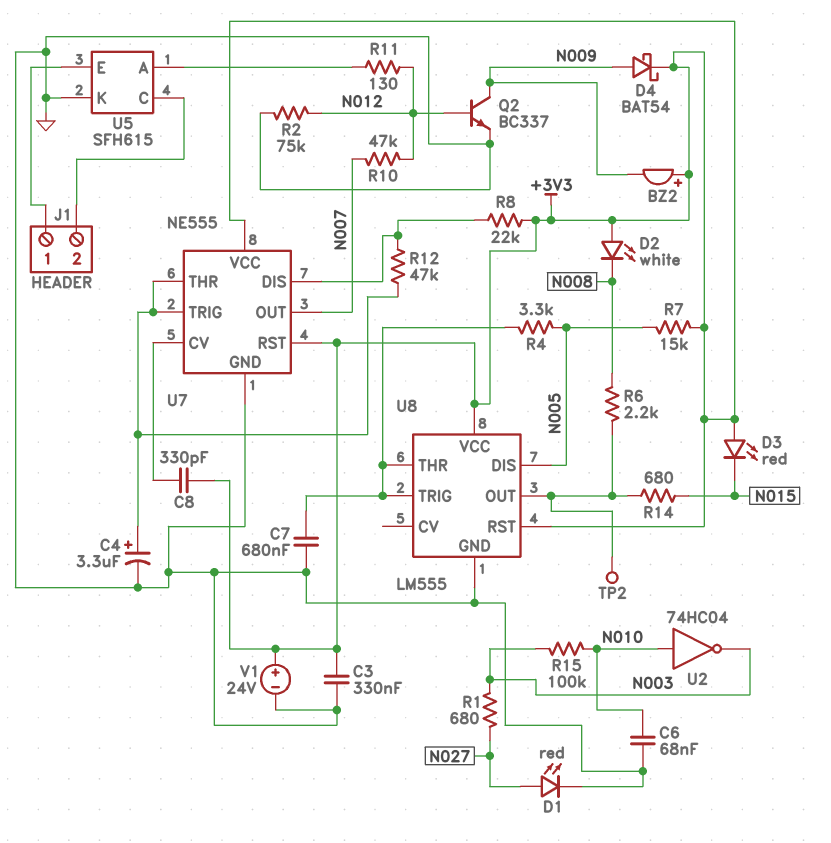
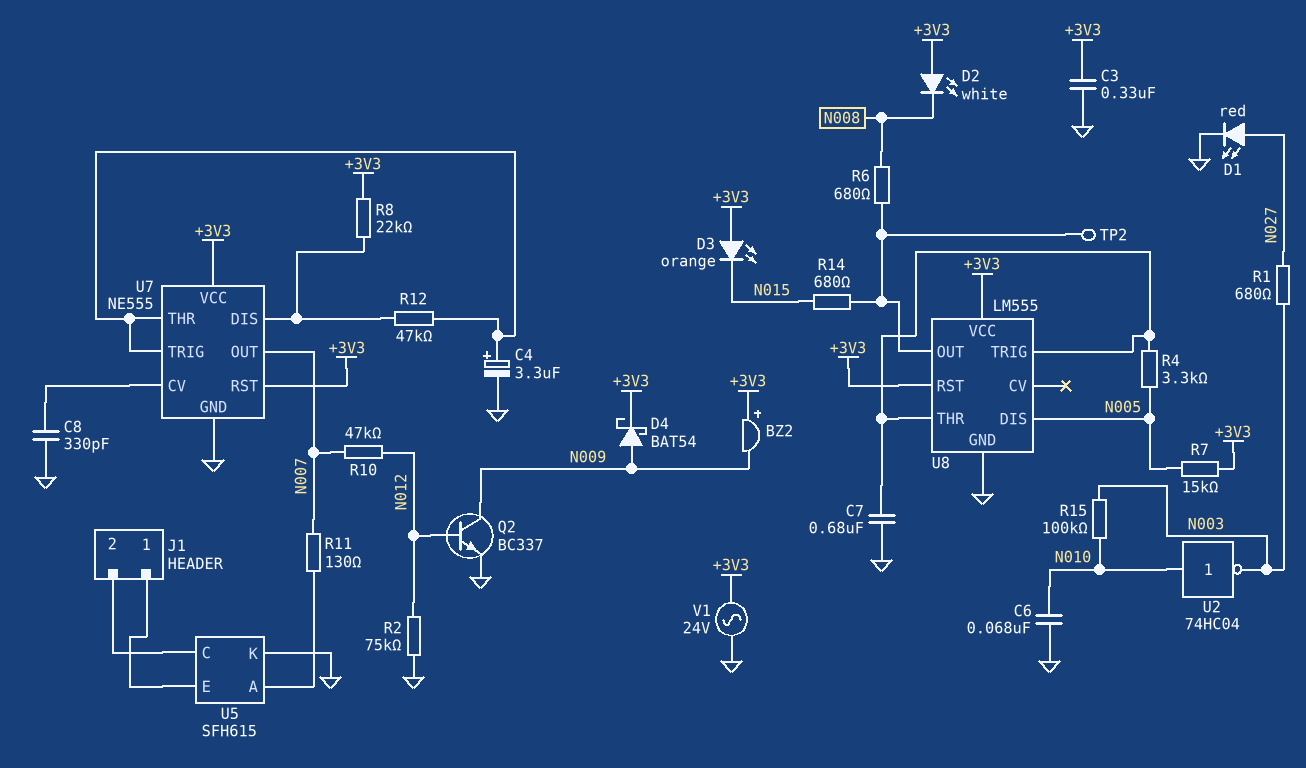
C8: 330pF (+3V3, U7/CV) -> 330pF (GND, U7/CV)
D3: LED red (A +3V3, K N015) -> LED orange (A +3V3, K N015)
R6: 2.2k (N008, U8/OUT) -> 680 (N008, U8/OUT)
R11: 130 (N012, U5/A) -> 130 (N007, U5/A)
V1: 24V (plus +3V3, minus GND) -> AC 24V (+3V3, GND)

